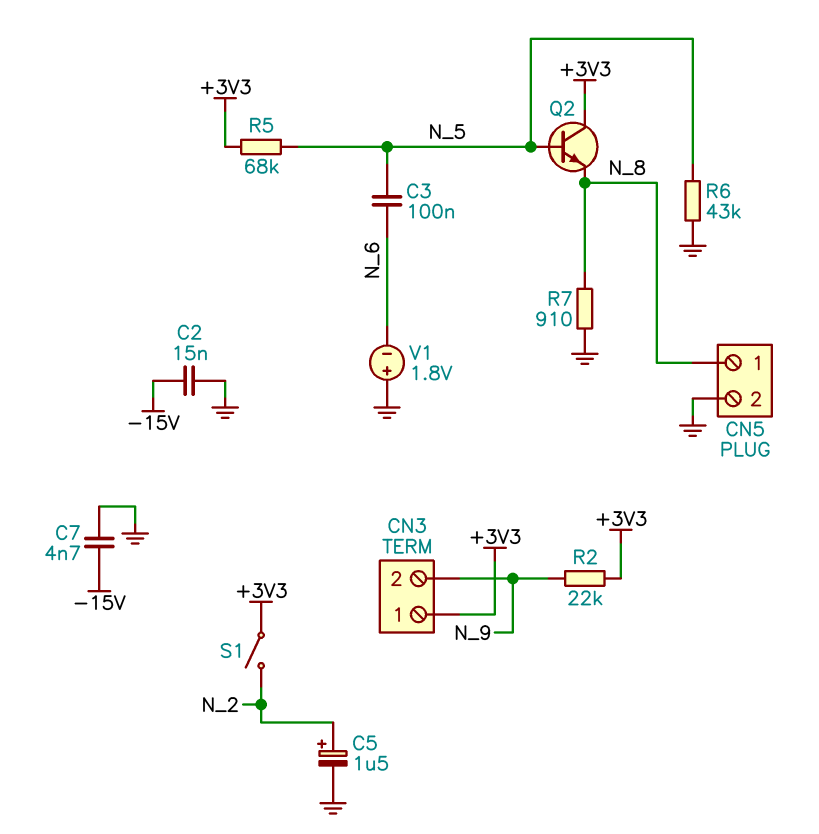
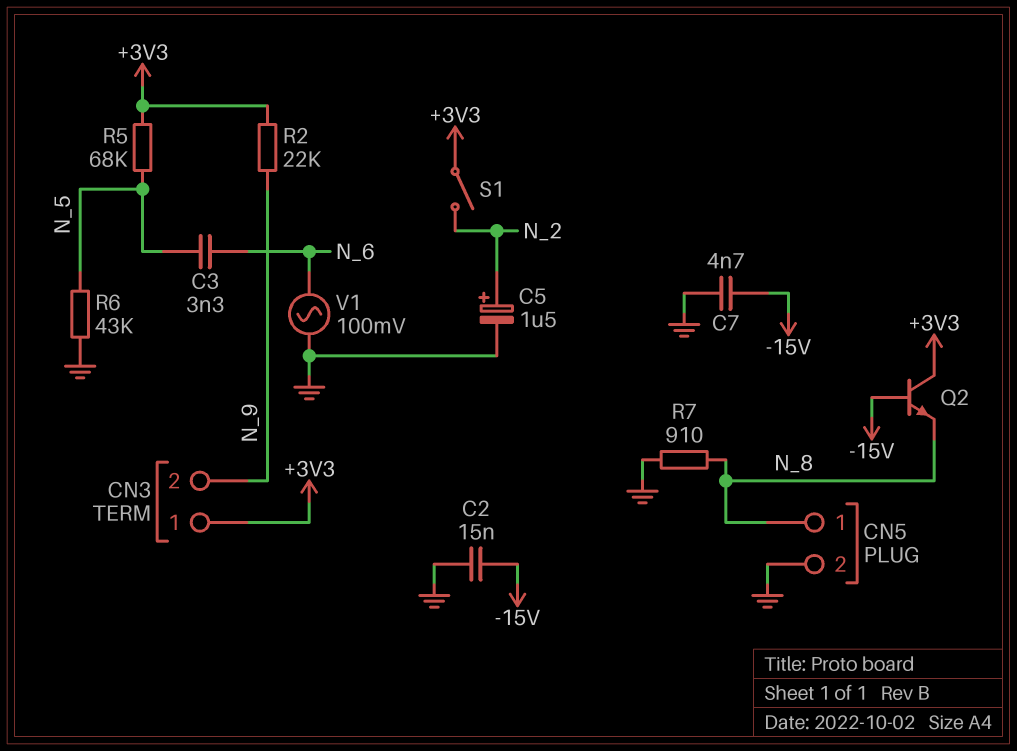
C3: 100nF (N_5, N_6) -> 3.3nF (N_5, N_6)
Q2: NPN (B N_5, C +3V3, E N_8) -> NPN (B -15V, C +3V3, E N_8)
V1: 1.8V (plus GND, minus N_6) -> AC 100mV (GND, N_6)

